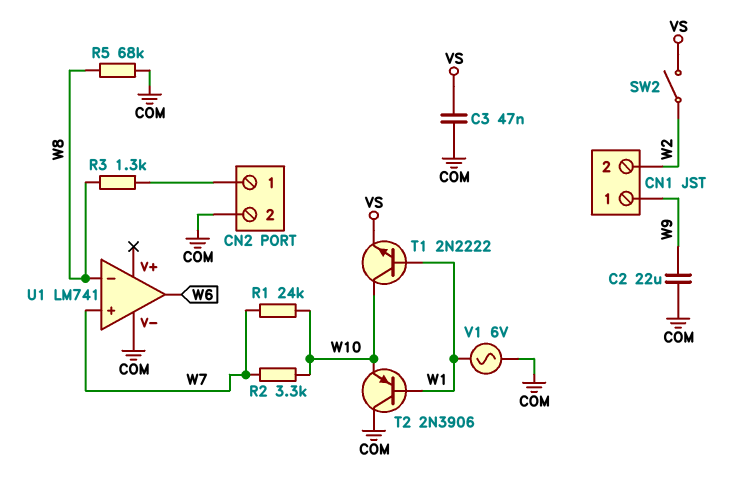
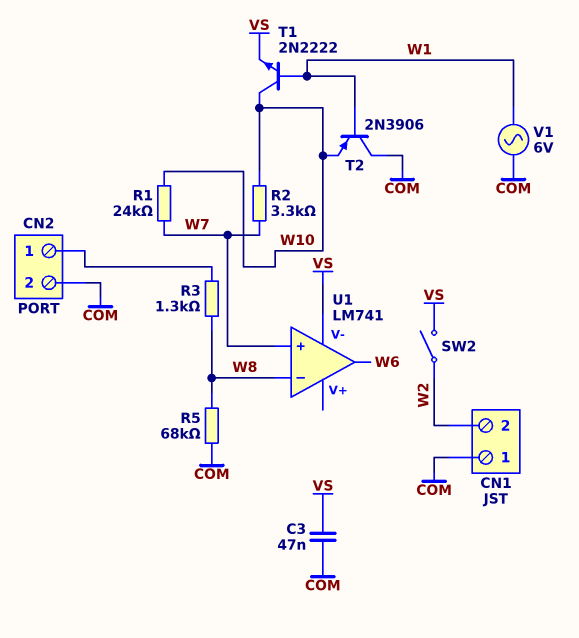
C2: 22uF (COM, W9) -> none
CN1 pin 1: W9 -> COM
U1 pin V-: COM -> VS

